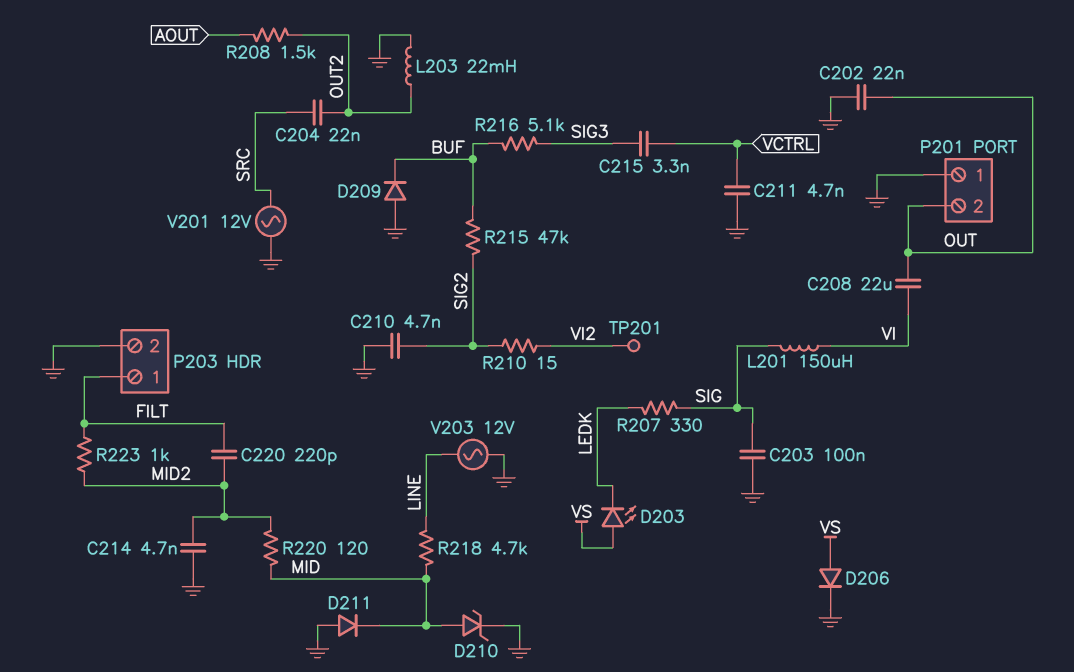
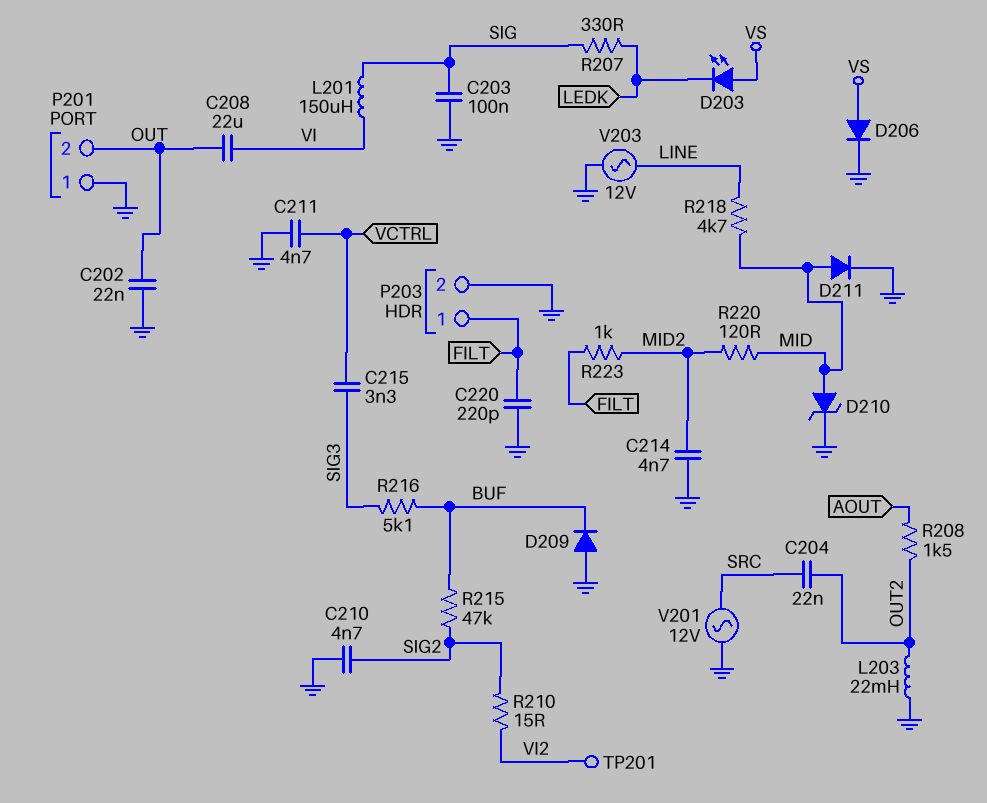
C220: 220pF (FILT, MID2) -> 220pF (FILT, GND)
D211: diode (A GND, K MID) -> diode (A MID, K GND)

